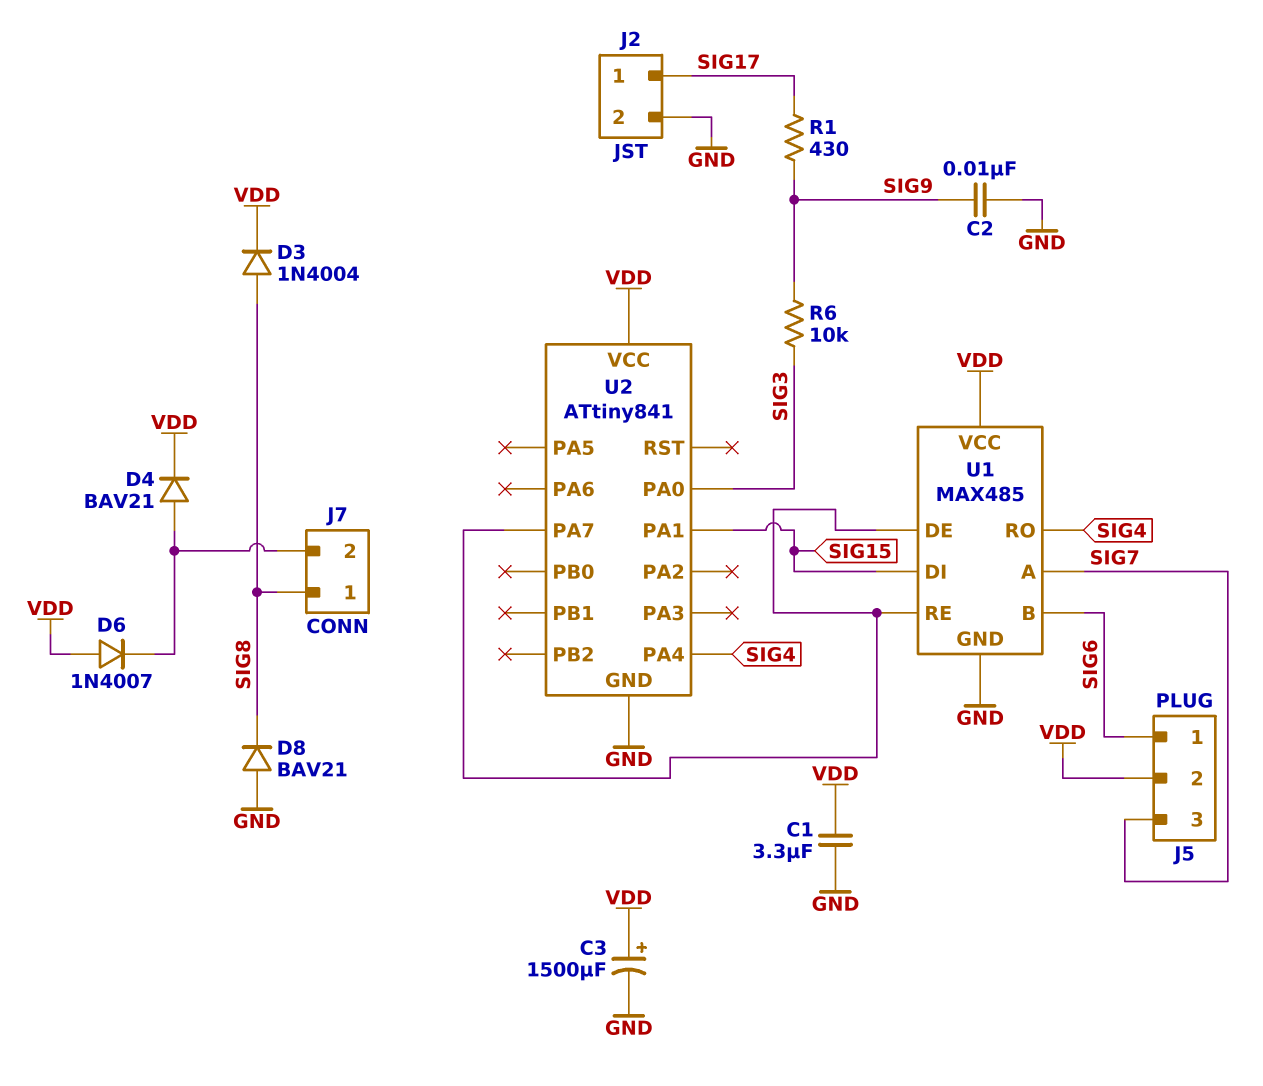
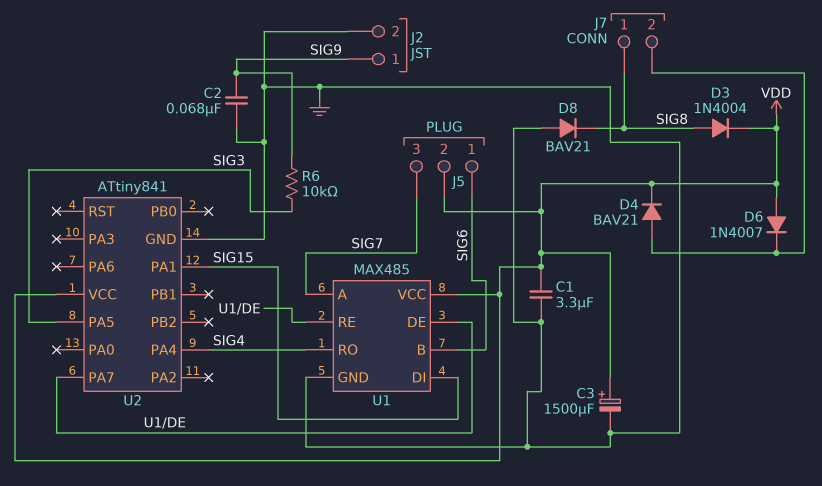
C2: 10nF (GND, SIG9) -> 68nF (GND, SIG9)
J2 pin 1: SIG17 -> SIG9
R1: 430 (SIG9, SIG17) -> none
U2 pin PA0: SIG3 -> none
U2 pin PA5: none -> SIG3

